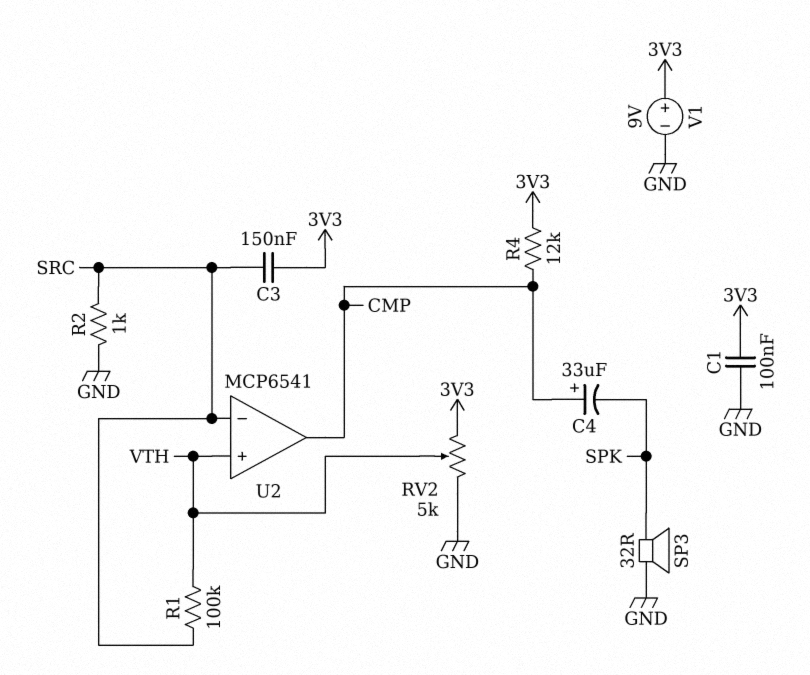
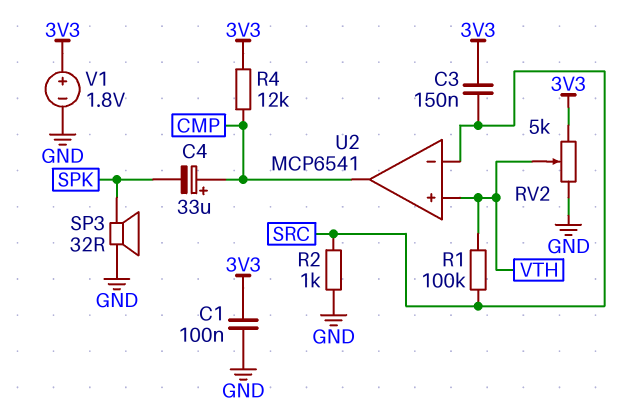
V1: 9V (plus 3V3, minus GND) -> 1.8V (plus 3V3, minus GND)

